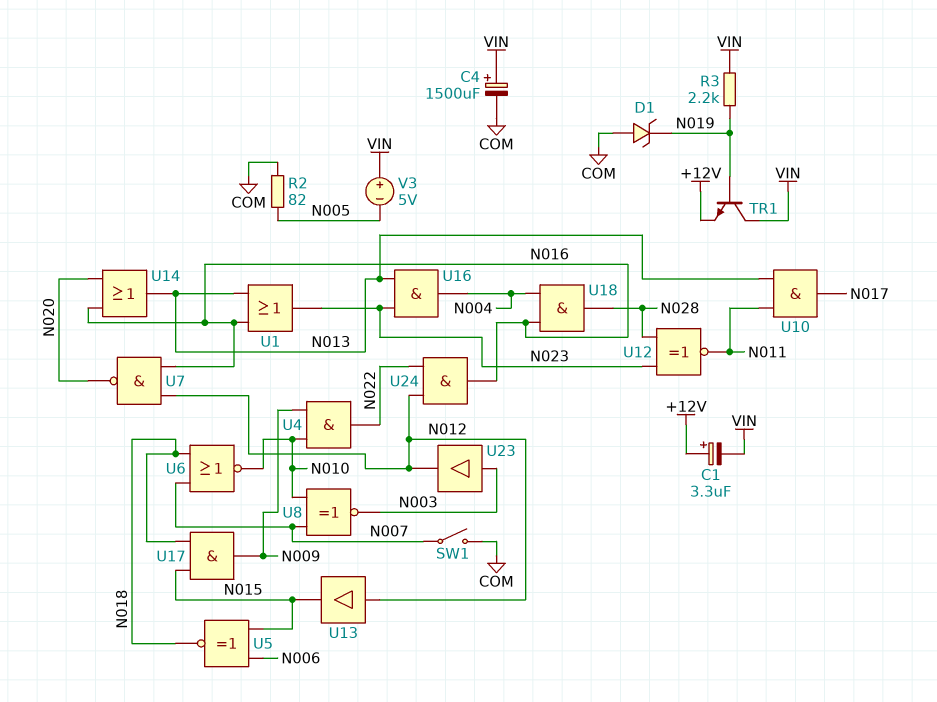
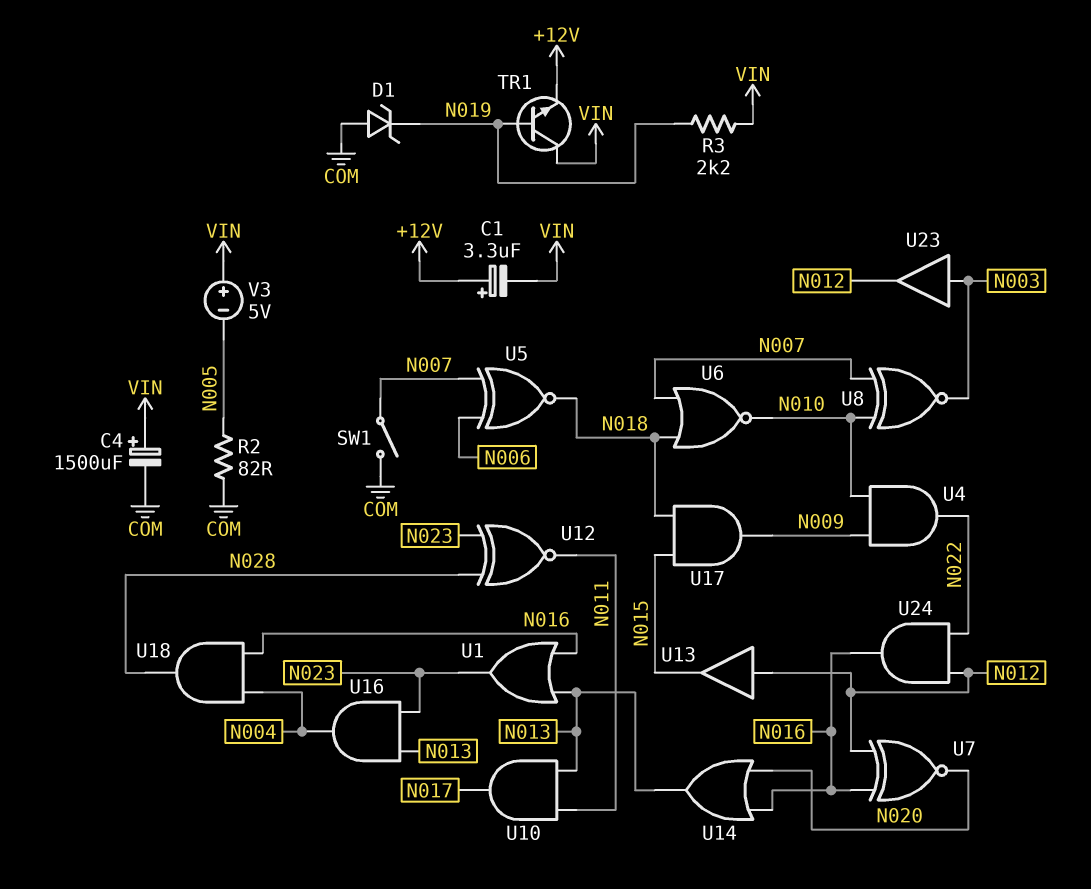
U5: XNOR (in N006, in N015, out N018) -> XNOR (in N006, in N007, out N018)
U7: NAND (in N012, in N016, out N020) -> XNOR (in N012, in N016, out N020)

